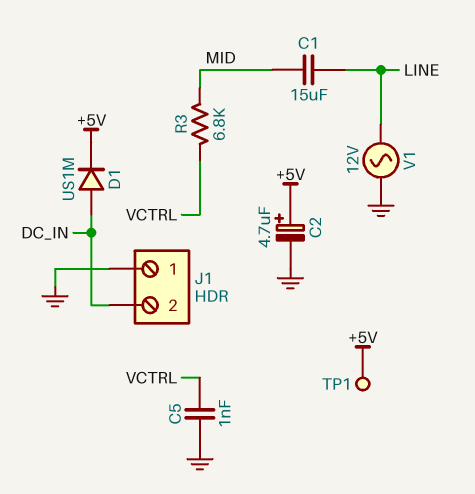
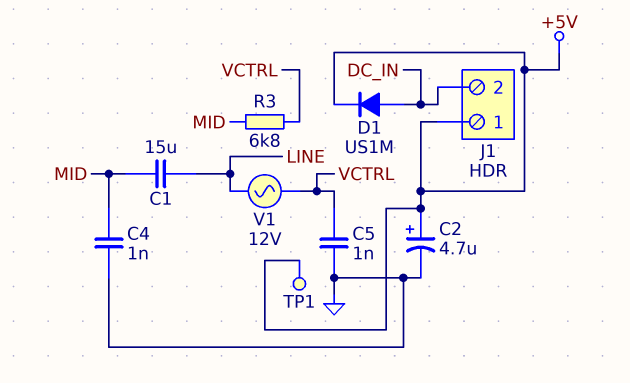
C4: none -> 1nF (GND, MID)
J1 pin 1: GND -> +5V
V1: AC 12V (GND, LINE) -> AC 12V (LINE, VCTRL)

